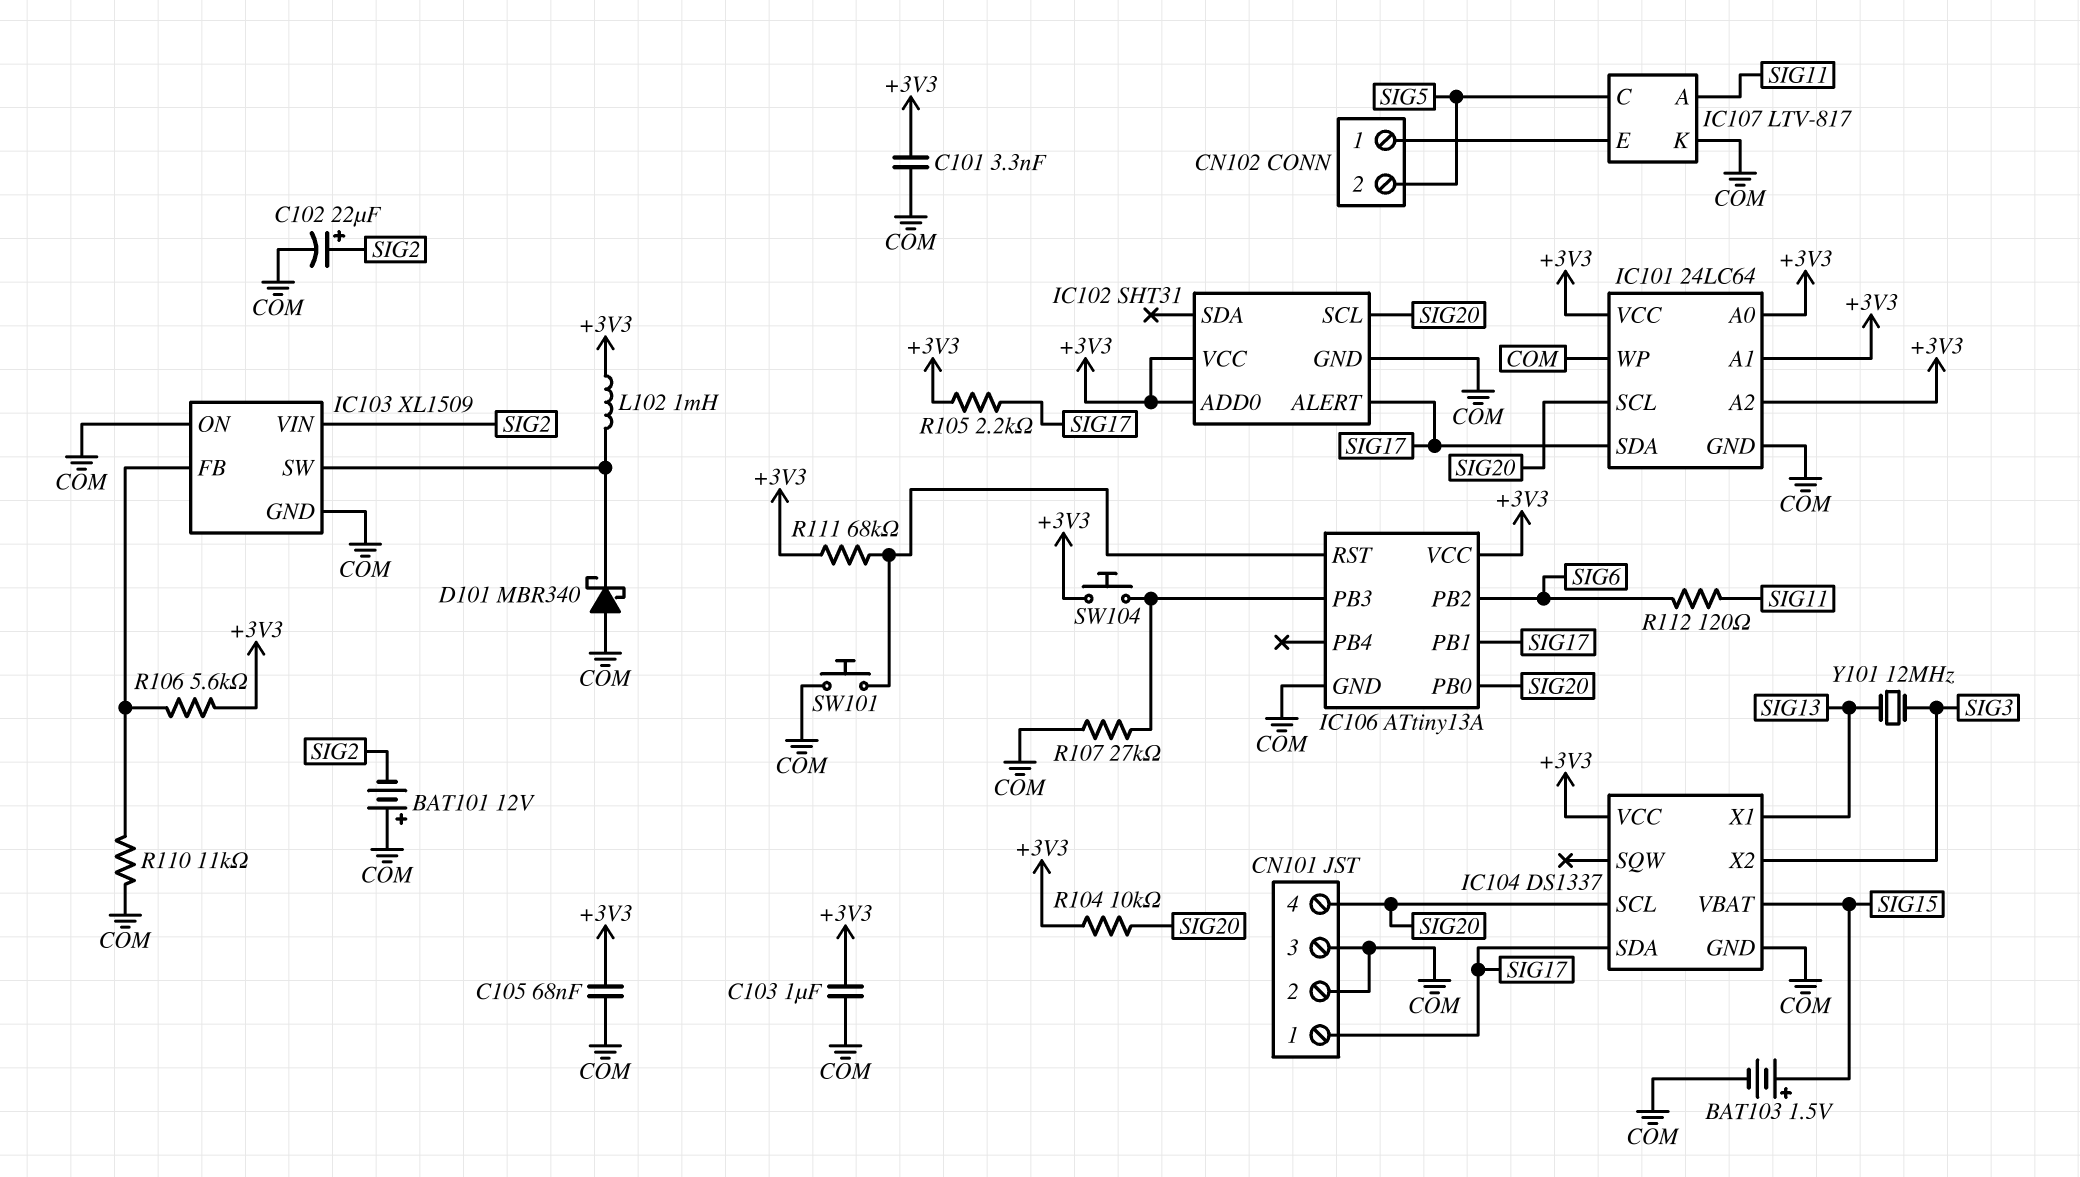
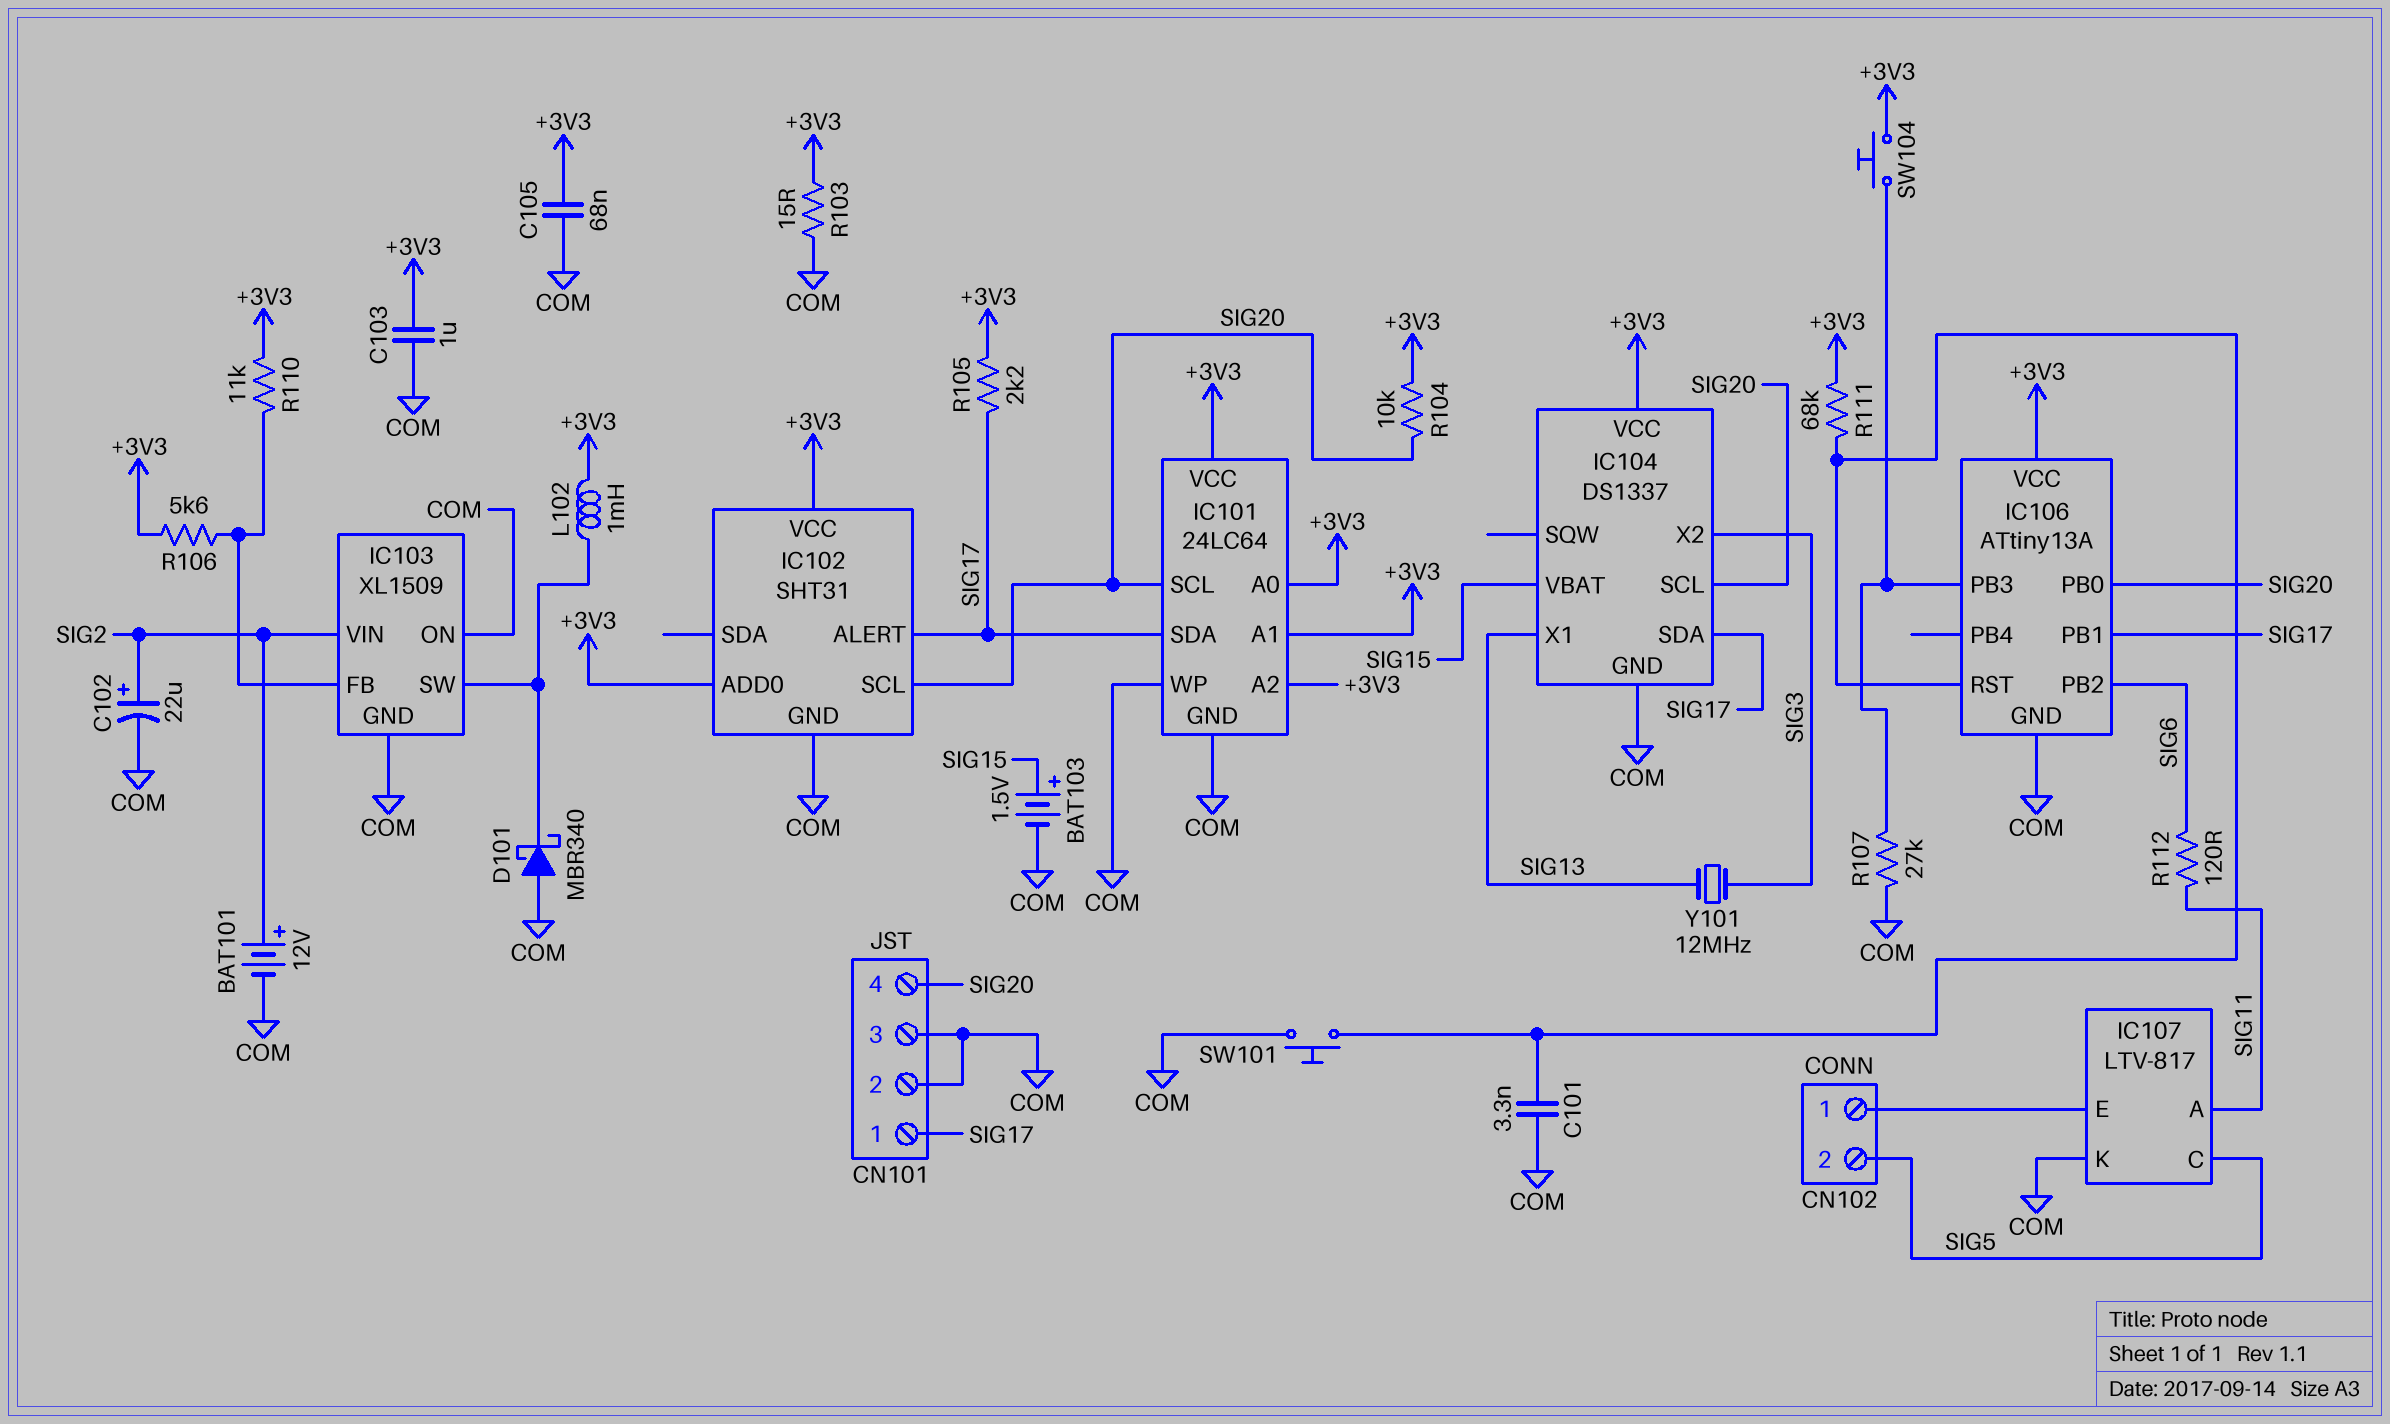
BAT101: 12V (plus COM, minus SIG2) -> 12V (plus SIG2, minus COM)
C101: 3.3nF (+3V3, COM) -> 3.3nF (COM, IC106/RST)
R103: none -> 15 (+3V3, COM)
R110: 11k (COM, IC103/FB) -> 11k (+3V3, IC103/FB)

